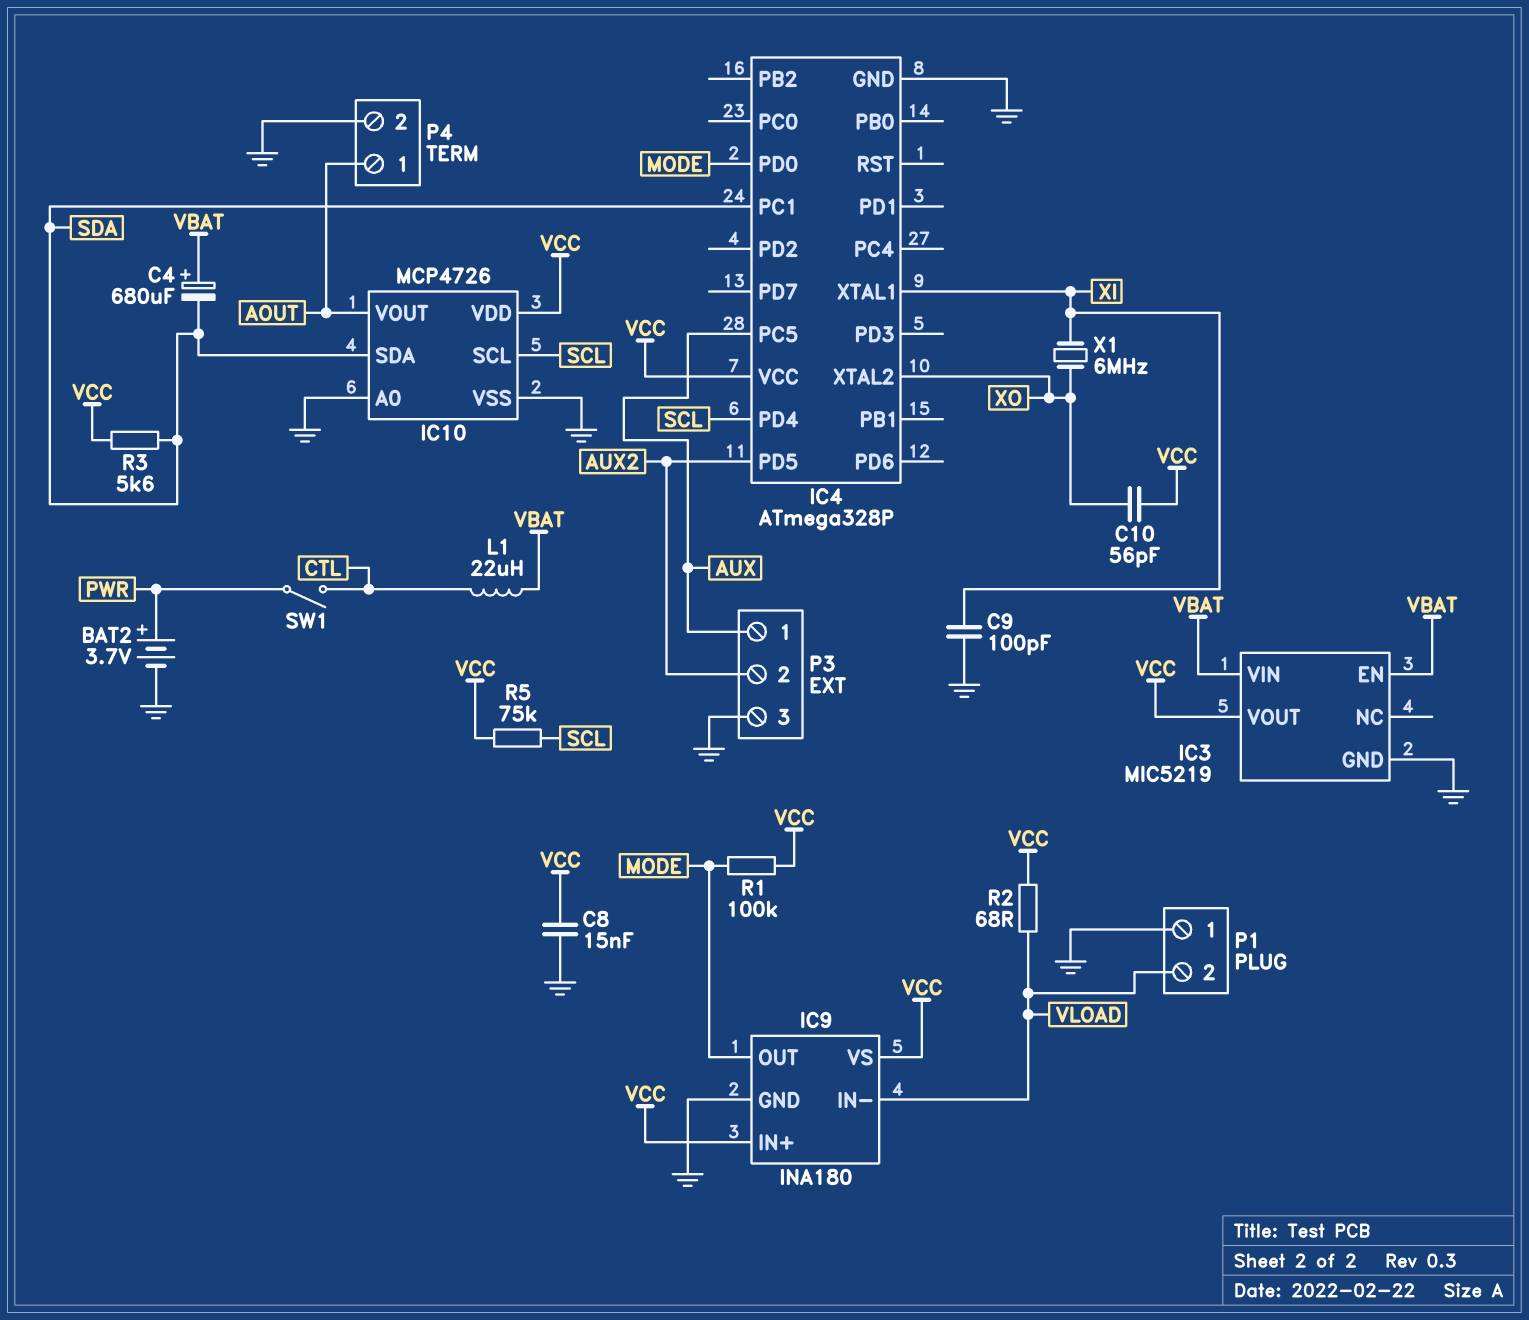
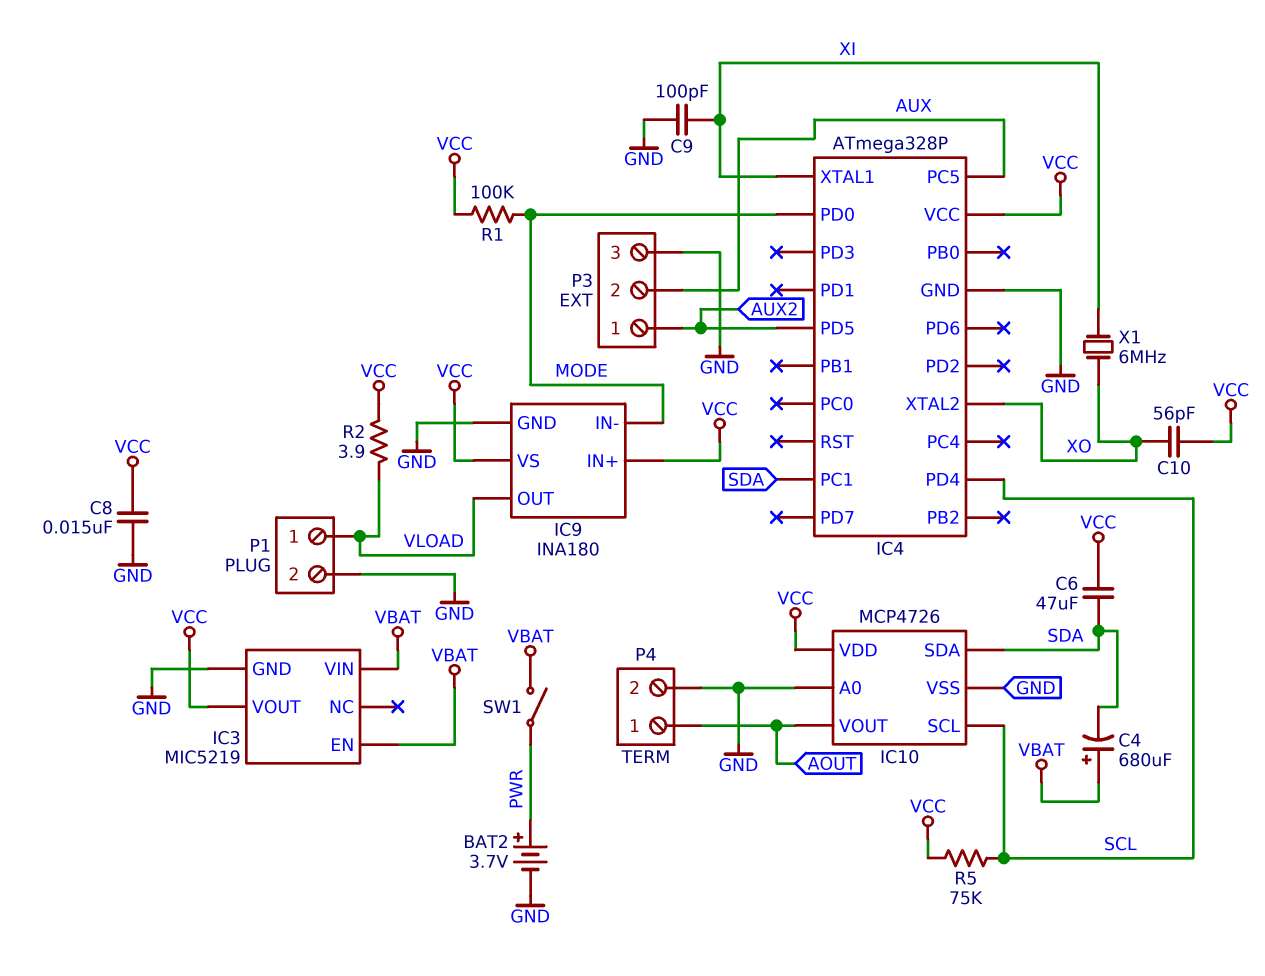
C6: none -> 47uF (SDA, VCC)
IC9 pin IN-: VLOAD -> MODE
IC9 pin OUT: MODE -> VLOAD
L1: 22uH (CTL, VBAT) -> none
P1 pin 1: GND -> VLOAD
P1 pin 2: VLOAD -> GND
P3 pin 1: AUX -> AUX2
P3 pin 2: AUX2 -> AUX
R2: 68 (VCC, VLOAD) -> 3.9 (VCC, VLOAD)
R3: 5.6k (SDA, VCC) -> none
SW1: switch (CTL, PWR) -> switch (PWR, VBAT)

